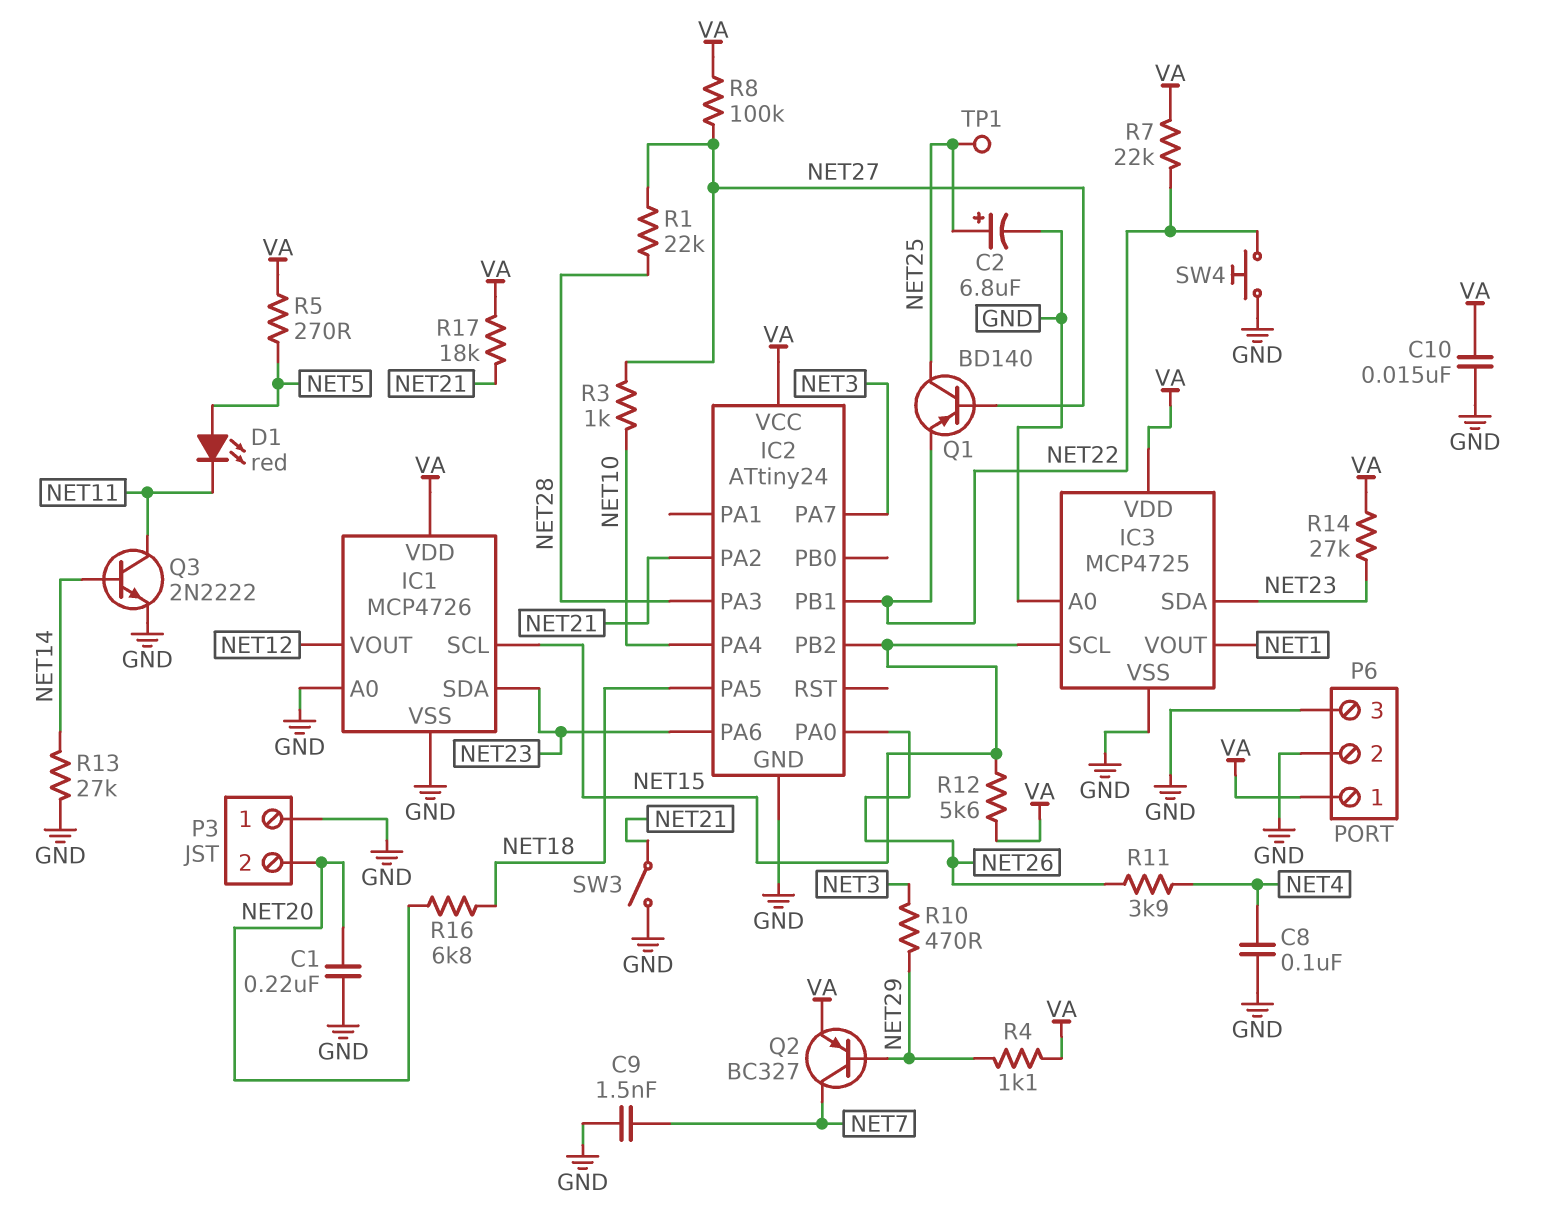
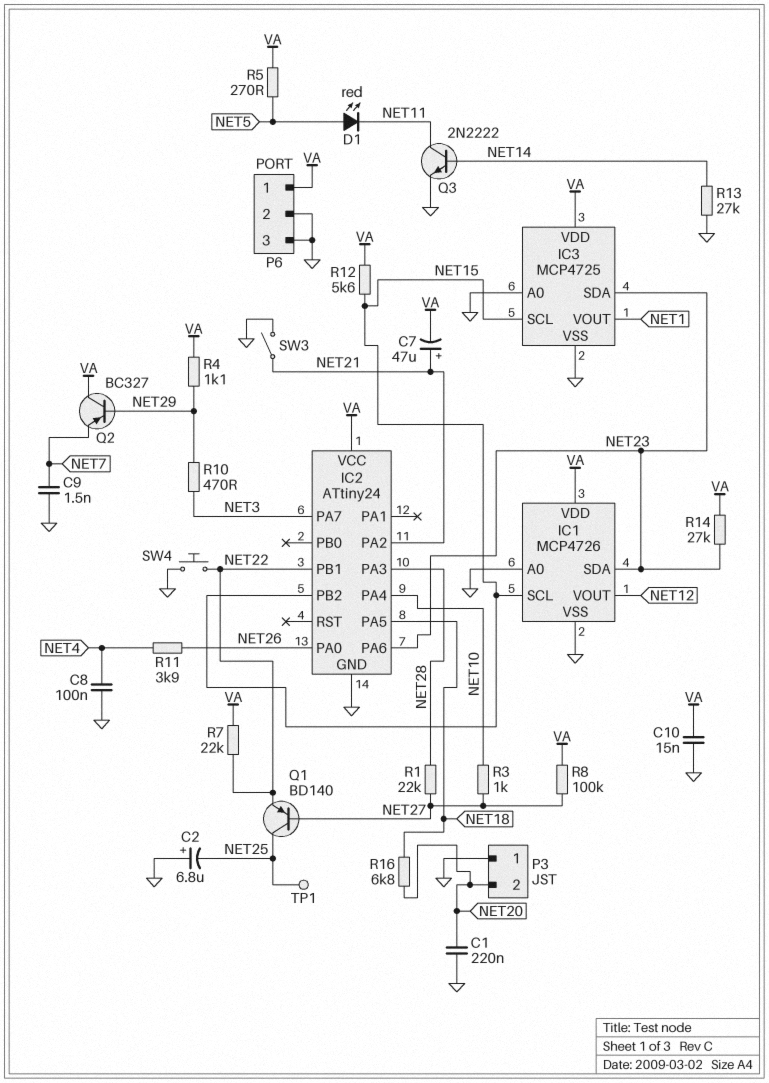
C2: 6.8uF (plus NET25, minus GND) -> 6.8uF (plus GND, minus NET25)
C7: none -> 47uF (plus NET21, minus VA)
Q2: PNP BC327 (B NET29, C NET7, E VA) -> PNP BC327 (B NET29, C VA, E NET7)
R17: 18k (NET21, VA) -> none

